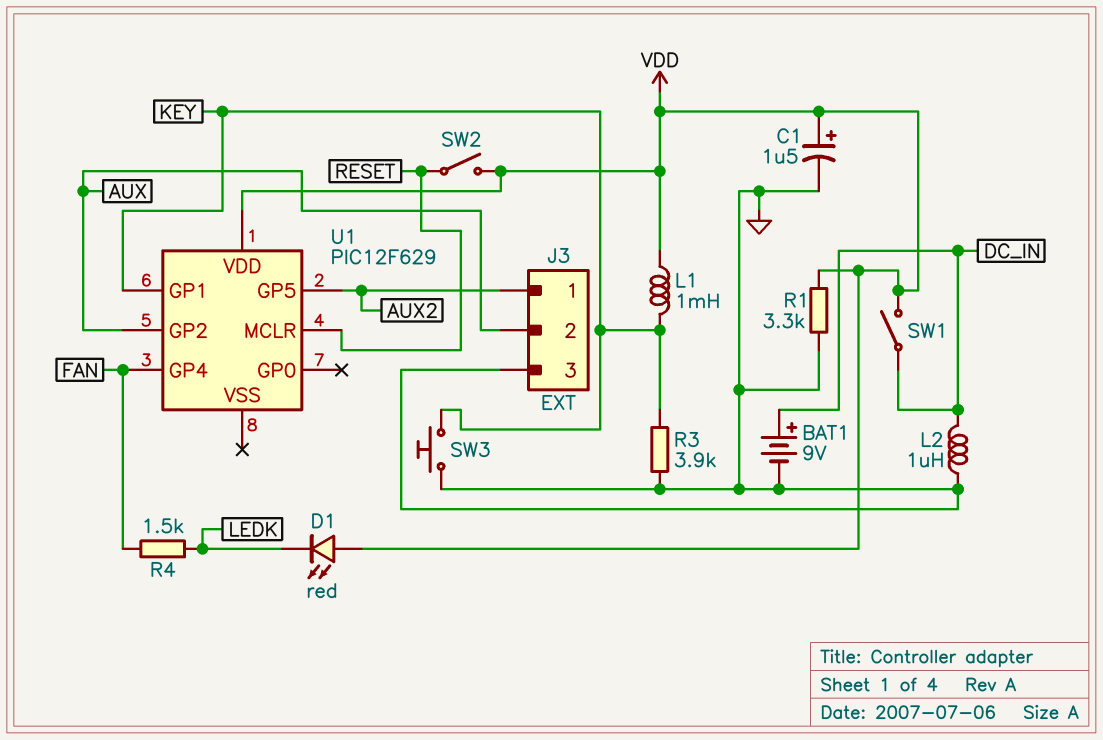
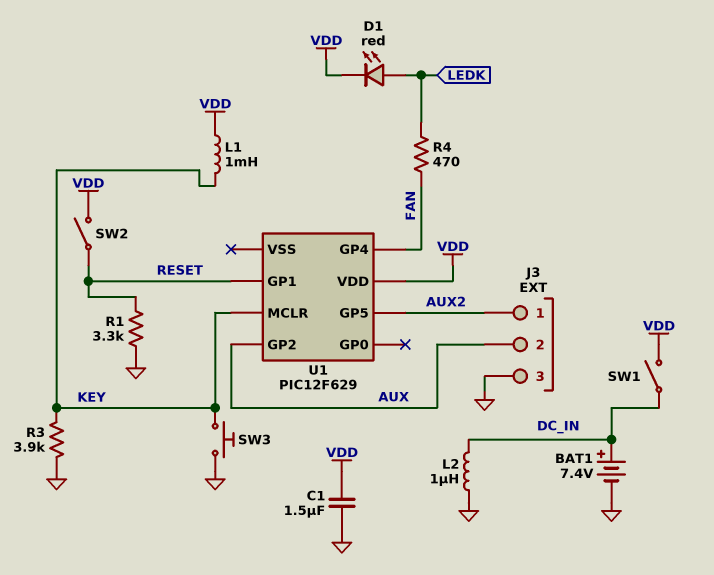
BAT1: 9V (plus DC_IN, minus GND) -> 7.4V (plus DC_IN, minus GND)
C1: 1.5uF (plus VDD, minus GND) -> 1.5uF (GND, VDD)
D1: LED red (A VDD, K LEDK) -> LED red (A LEDK, K VDD)
R1: 3.3k (GND, VDD) -> 3.3k (GND, RESET)
R4: 1.5k (FAN, LEDK) -> 470 (FAN, LEDK)
U1 pin GP1: KEY -> RESET
U1 pin MCLR: RESET -> KEY

